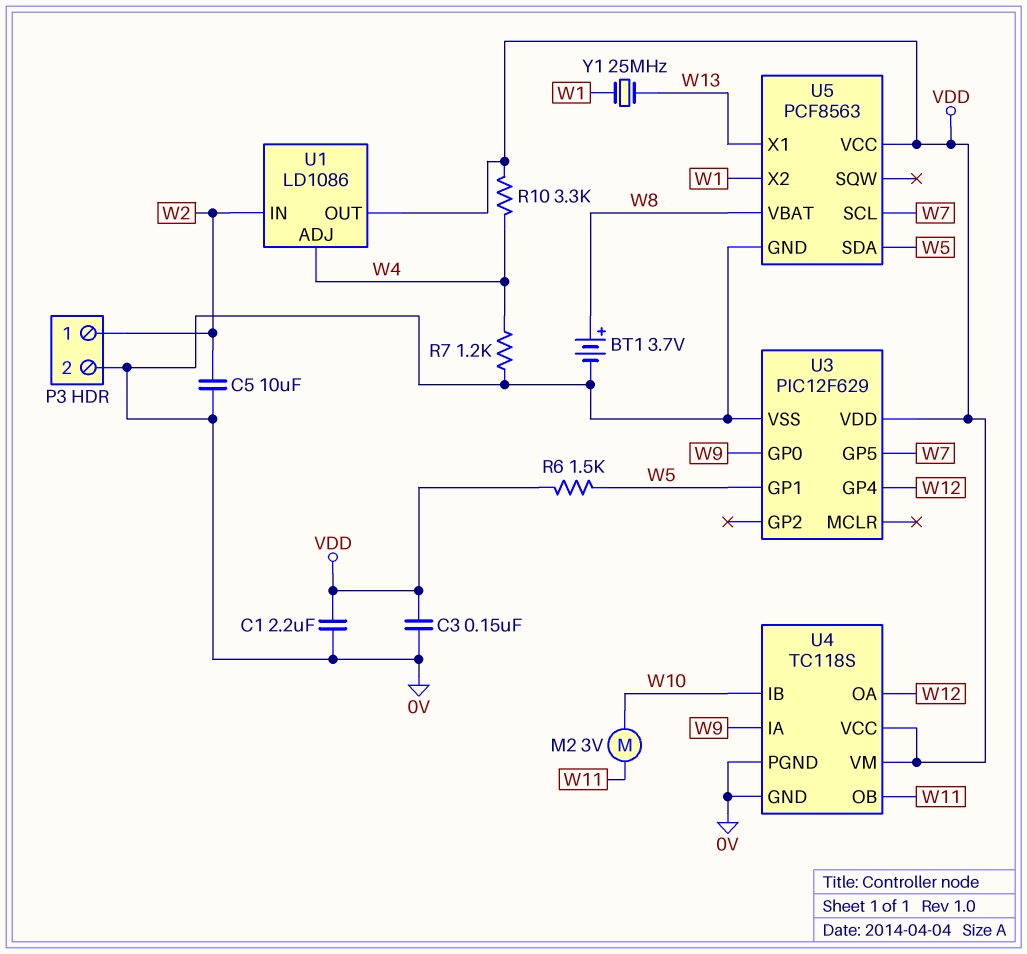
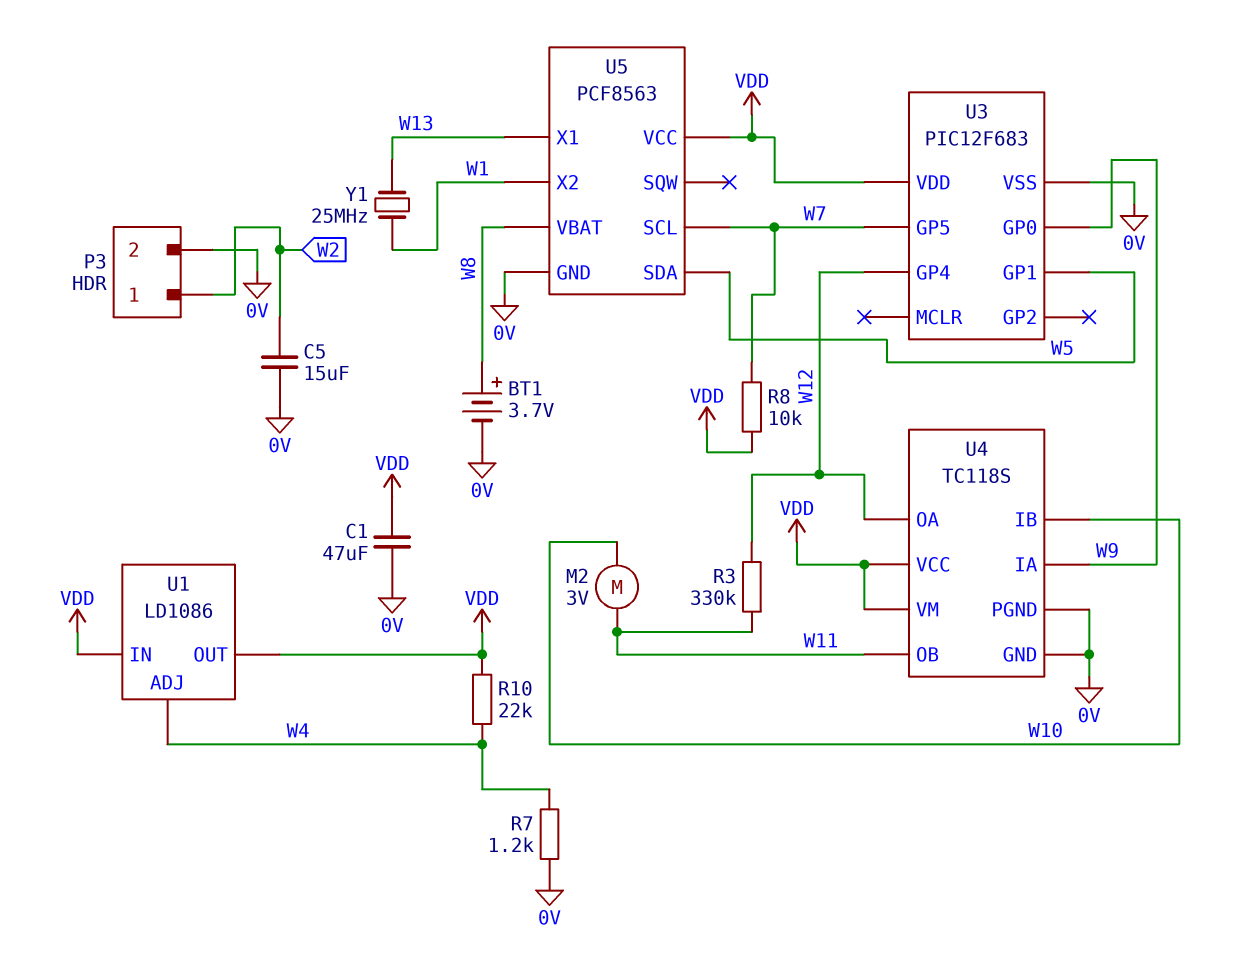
C1: 2.2uF (0V, VDD) -> 47uF (0V, VDD)
C3: 150nF (0V, VDD) -> none
C5: 10uF (0V, W2) -> 15uF (0V, W2)
R3: none -> 330k (W11, W12)
R6: 1.5k (VDD, W5) -> none
R8: none -> 10k (VDD, W7)
R10: 3.3k (VDD, W4) -> 22k (VDD, W4)
U1 pin IN: W2 -> VDD
U3: PIC12F629 -> PIC12F683

